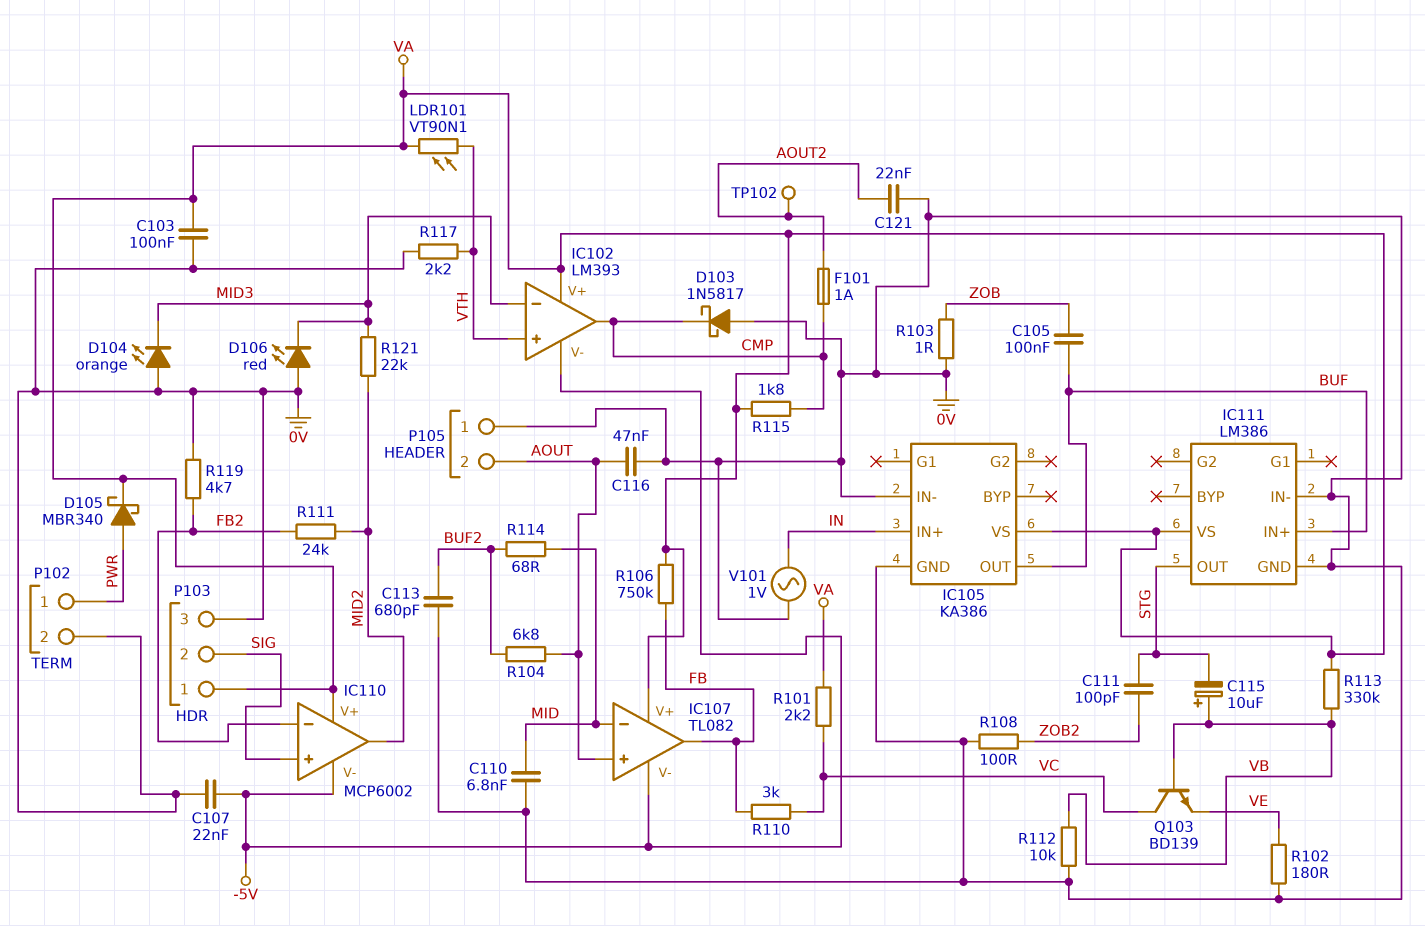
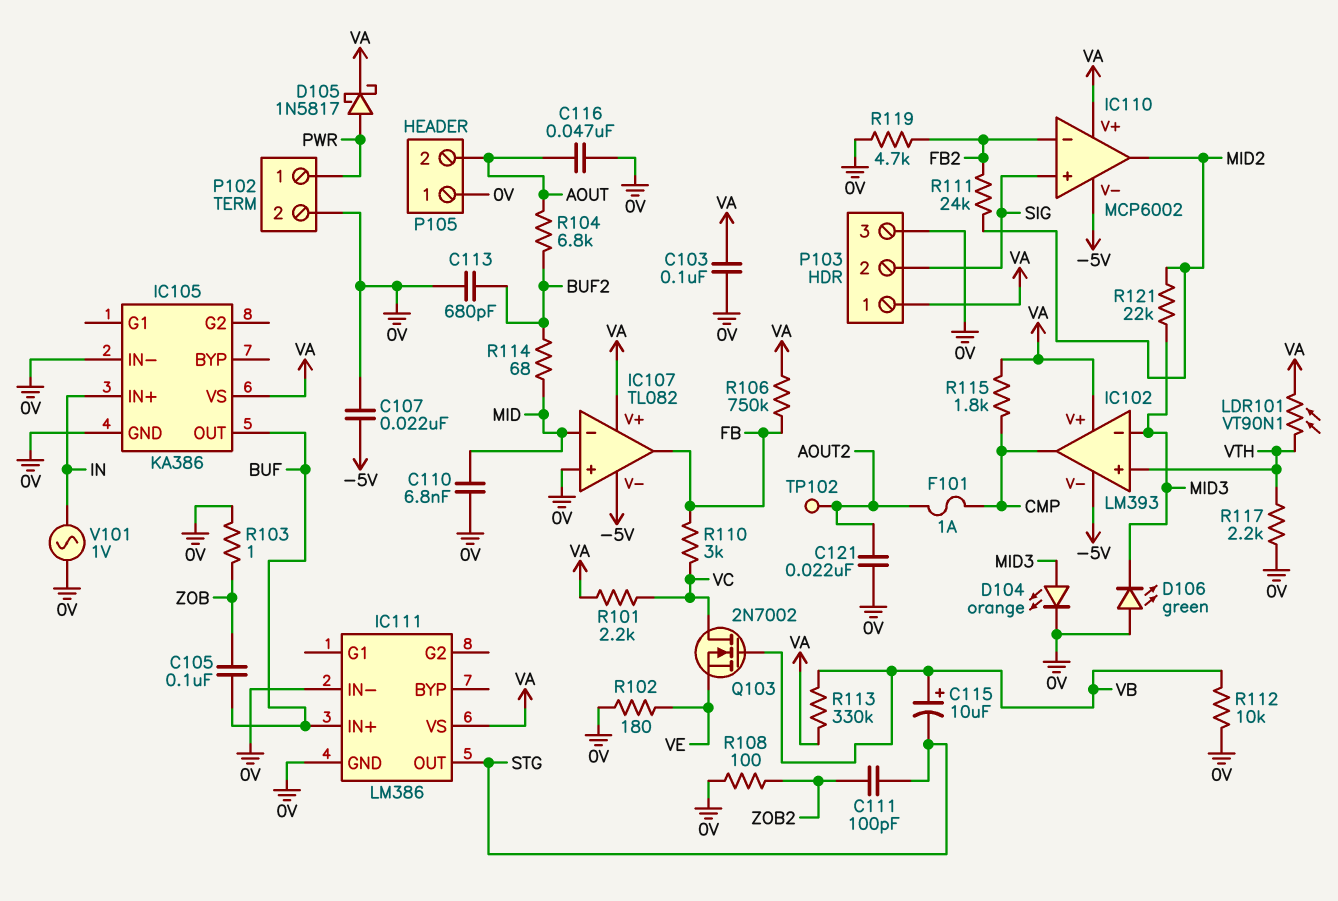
D103: schottky 1N5817 (A 0V, K CMP) -> none
D104: LED orange (A 0V, K MID3) -> LED orange (A MID3, K 0V)
D105: schottky MBR340 (A PWR, K VA) -> schottky 1N5817 (A PWR, K VA)
D106: LED red (A 0V, K MID3) -> LED green (A 0V, K MID3)
IC107 pin in+: AOUT -> 0V
Q103: NPN BD139 (B VB, C VC, E VE) -> NMOS 2N7002 (G VB, D VC, S VE)

